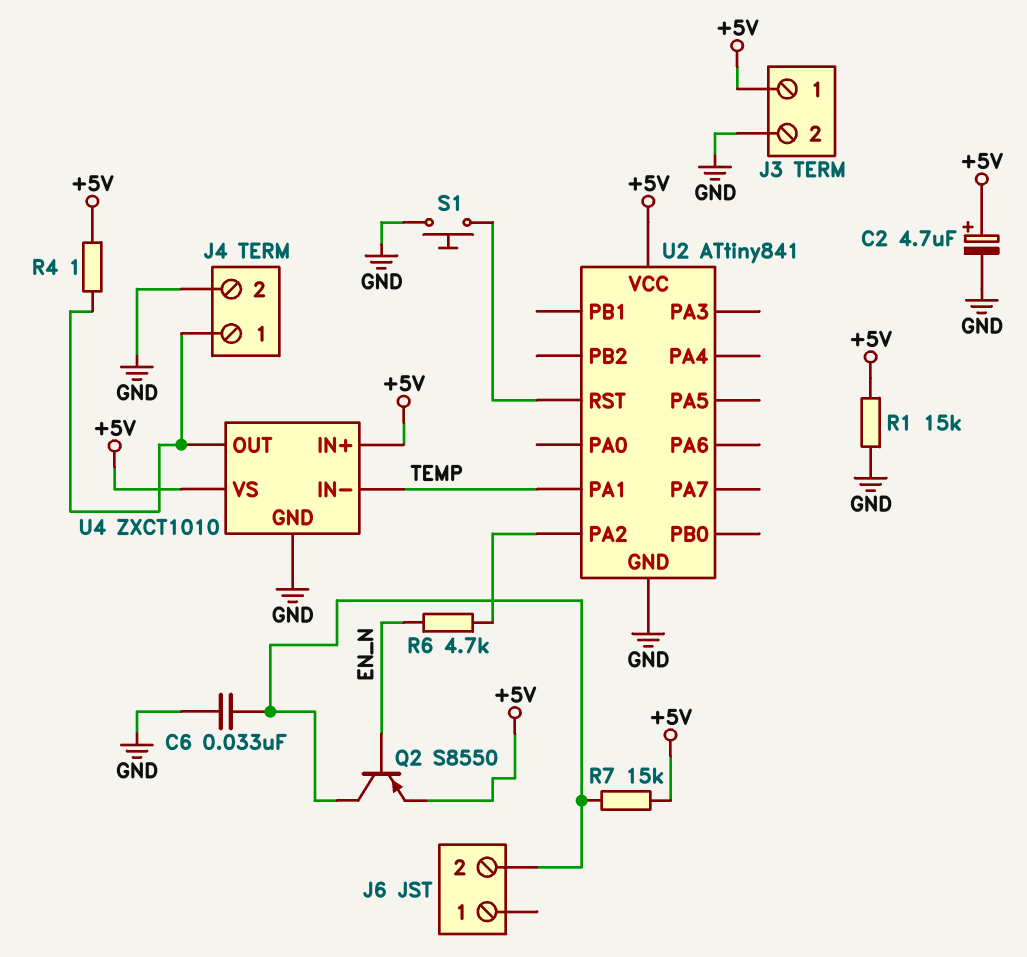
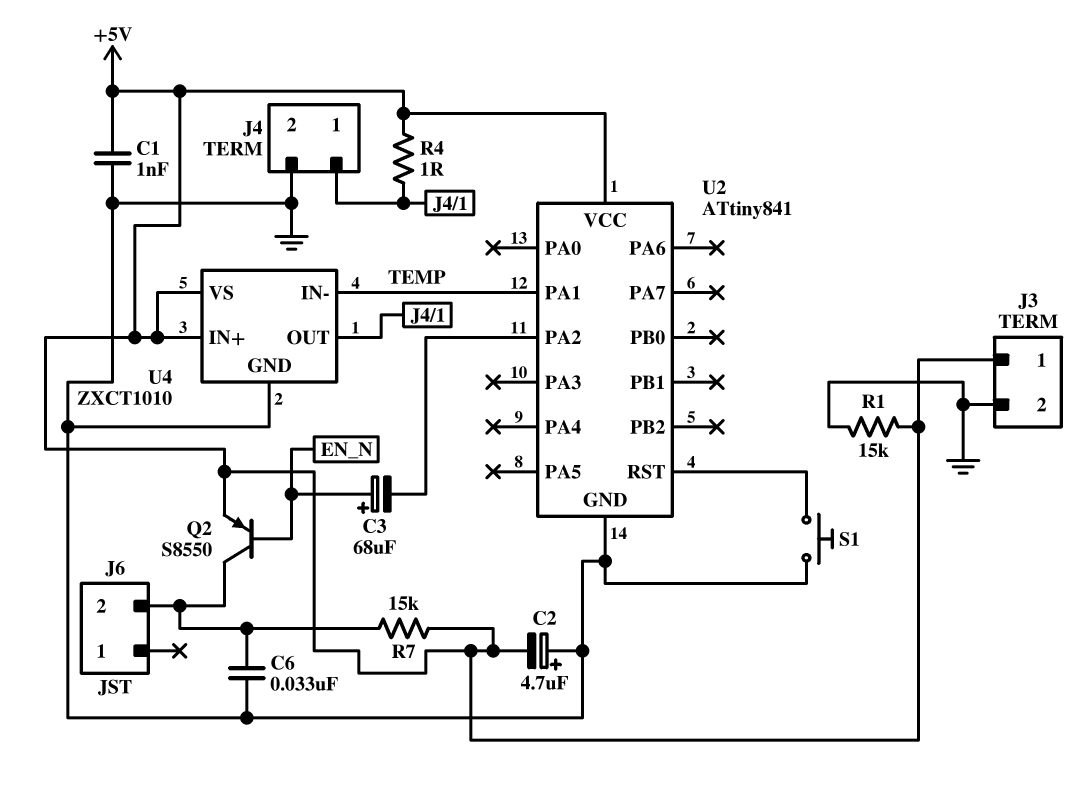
C1: none -> 1nF (+5V, GND)
C2: 4.7uF (plus +5V, minus GND) -> 4.7uF (plus GND, minus +5V)
C3: none -> 68uF (plus EN_N, minus U2/PA2)
R6: 4.7k (EN_N, U2/PA2) -> none

